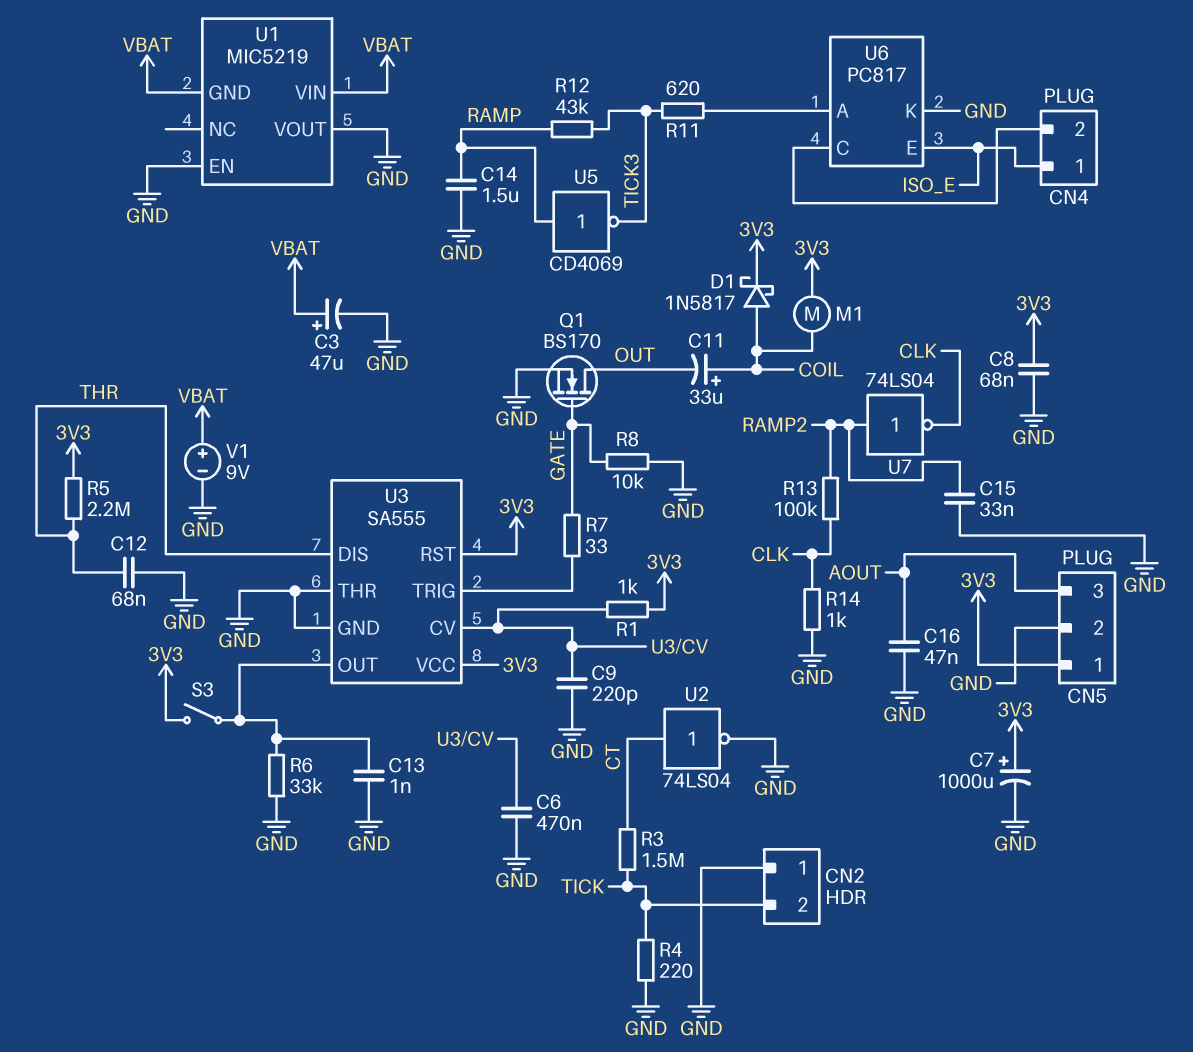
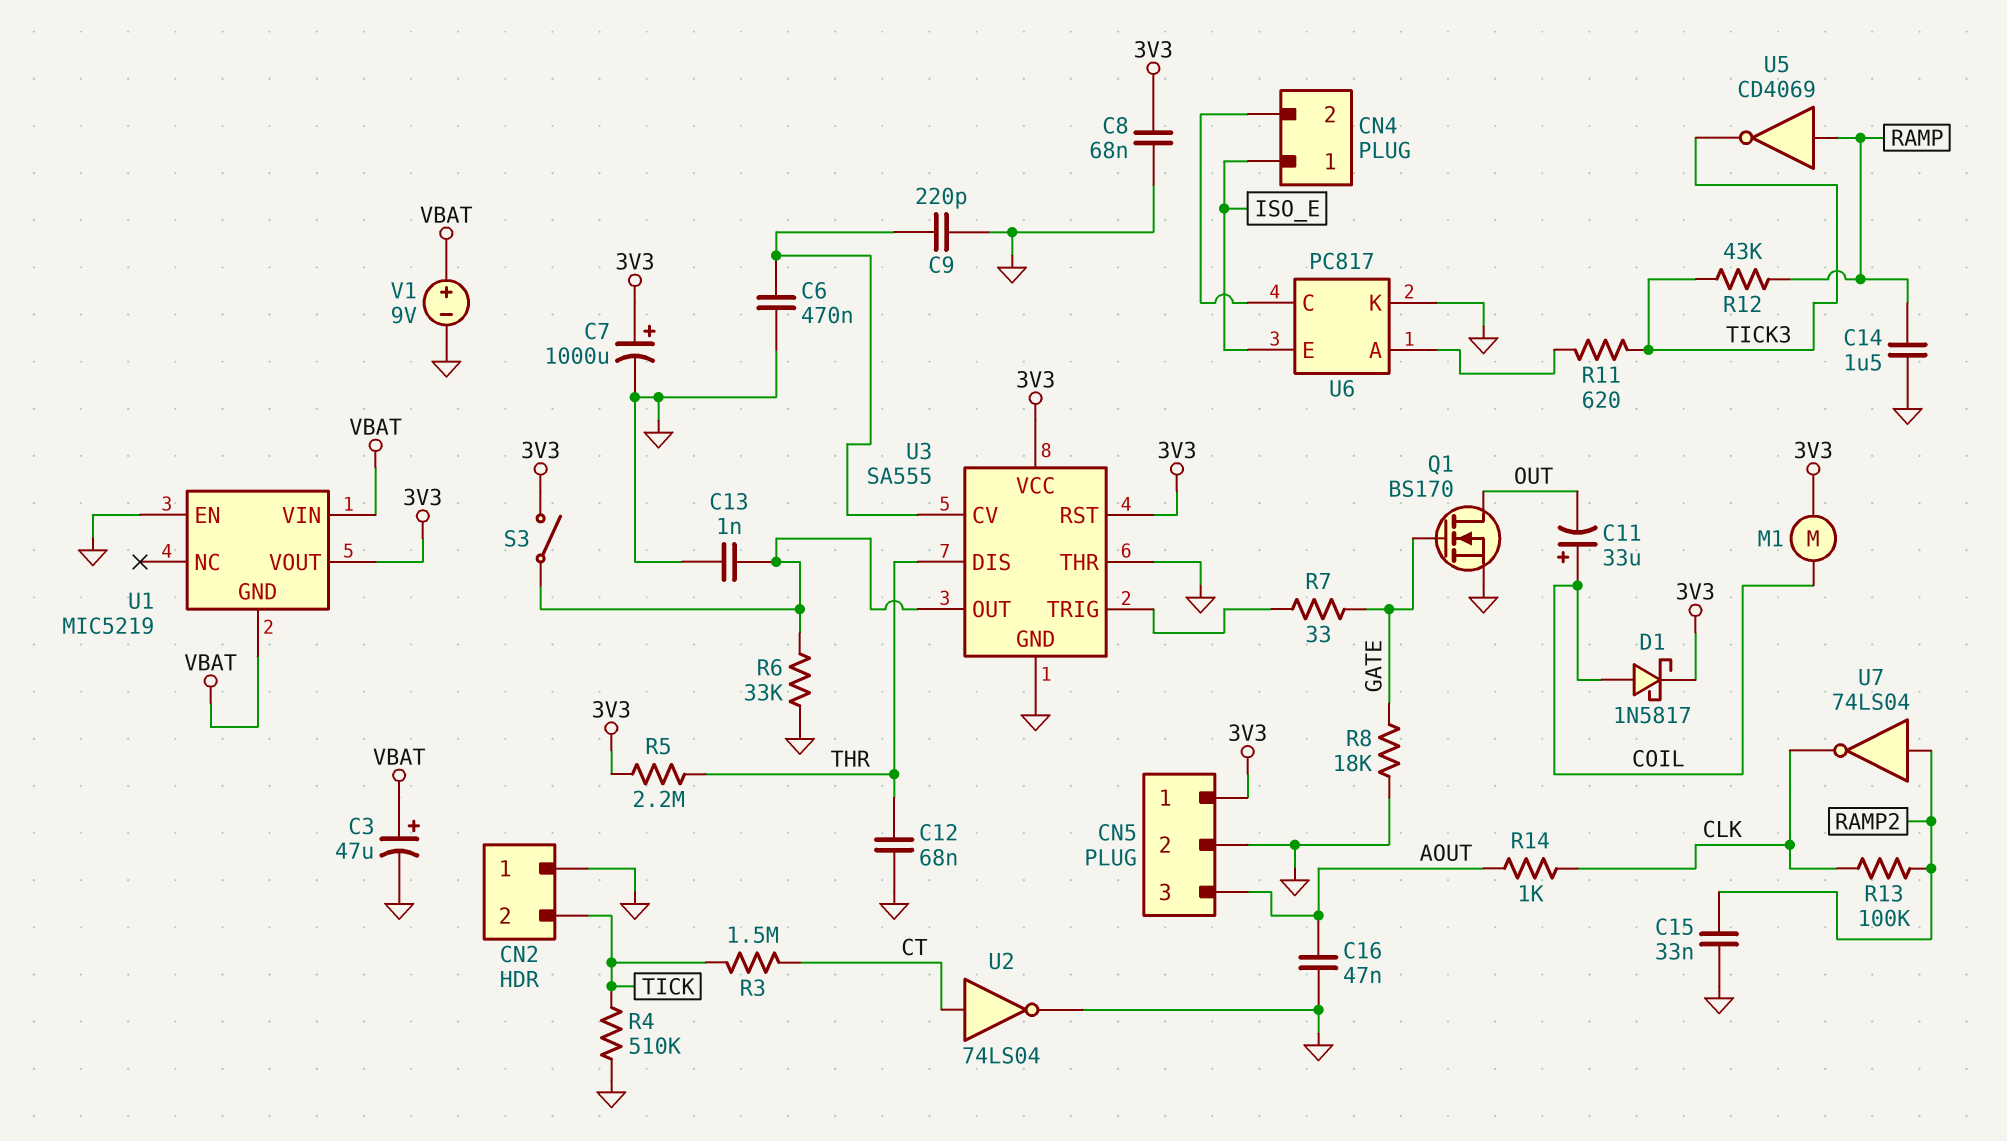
R1: 1k (3V3, U3/CV) -> none
R4: 220 (GND, TICK) -> 510k (GND, TICK)
R8: 10k (GATE, GND) -> 18k (GATE, GND)
R14: 1k (CLK, GND) -> 1k (AOUT, CLK)
U1 pin VOUT: GND -> 3V3

